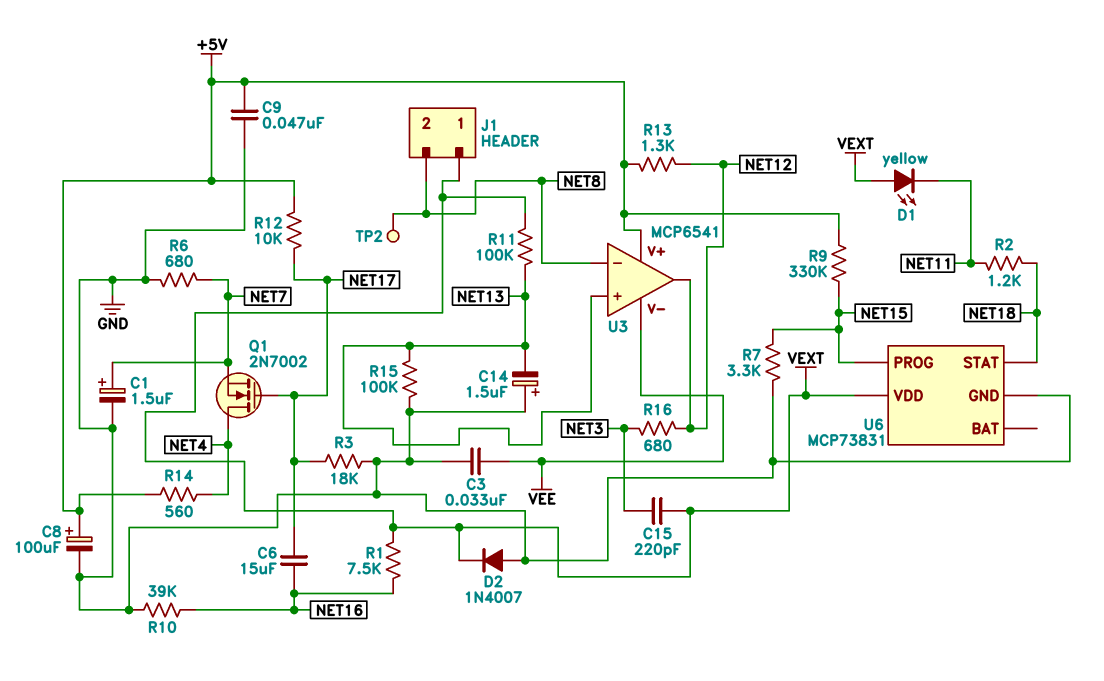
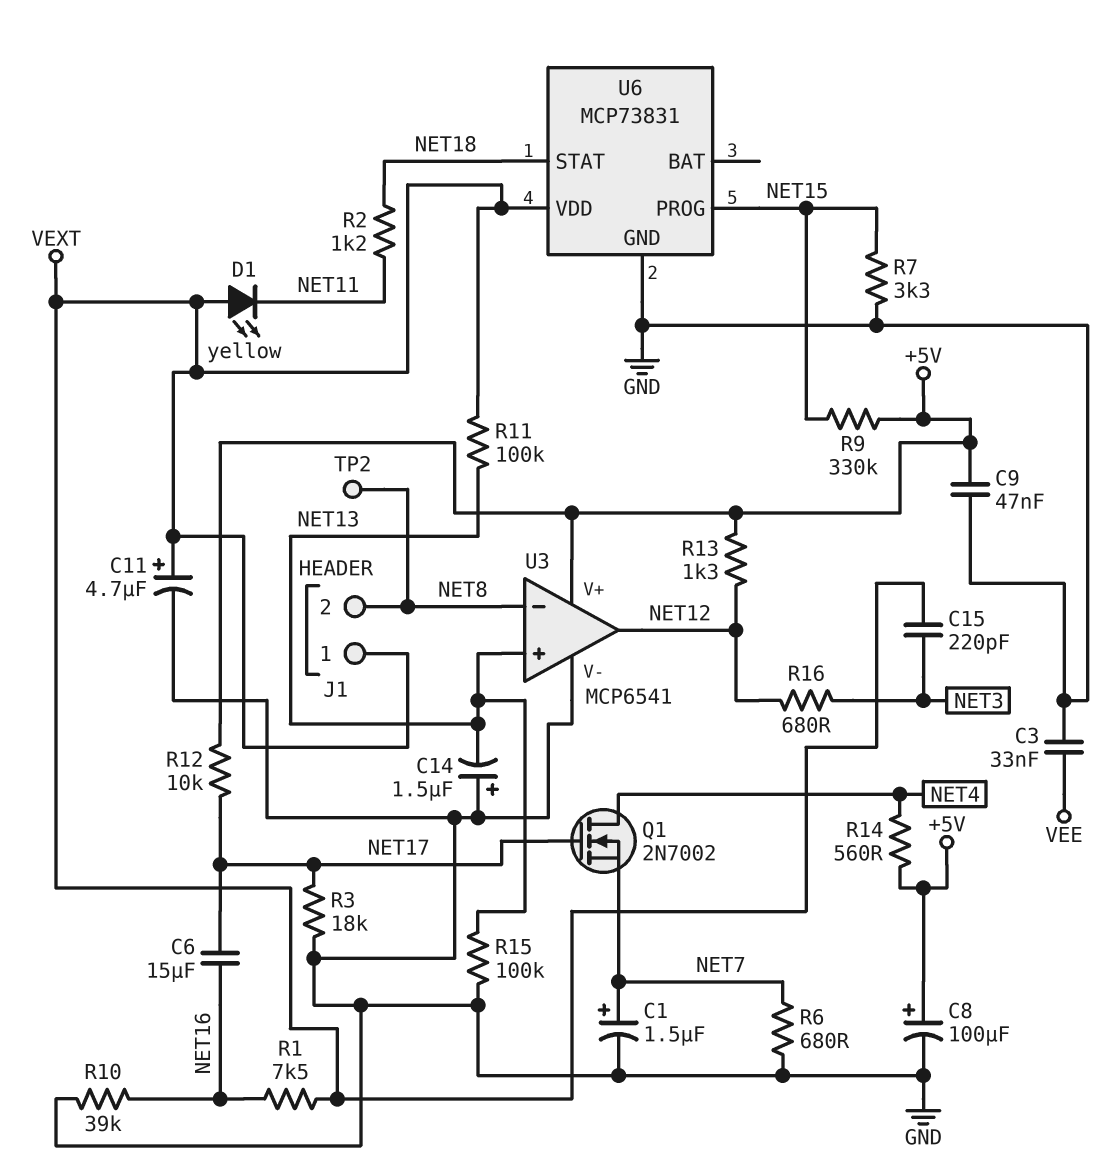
C11: none -> 4.7uF (plus VEXT, minus GND)
D2: diode 1N4007 (A GND, K VEXT) -> none
U3 pin V-: VEE -> GND

